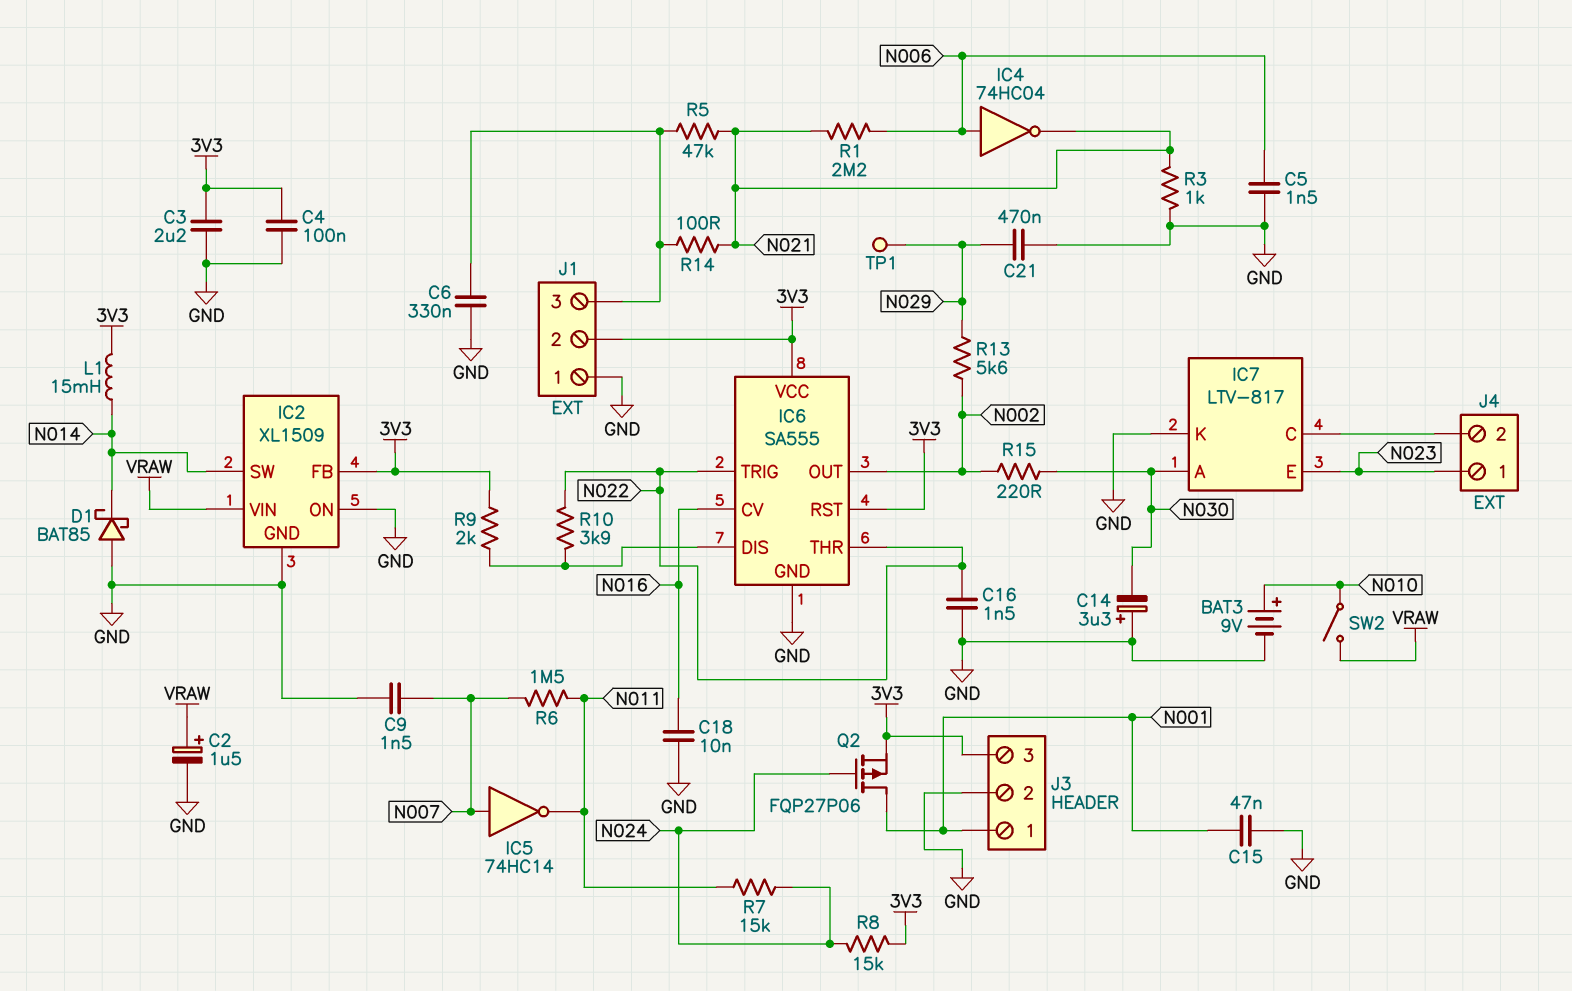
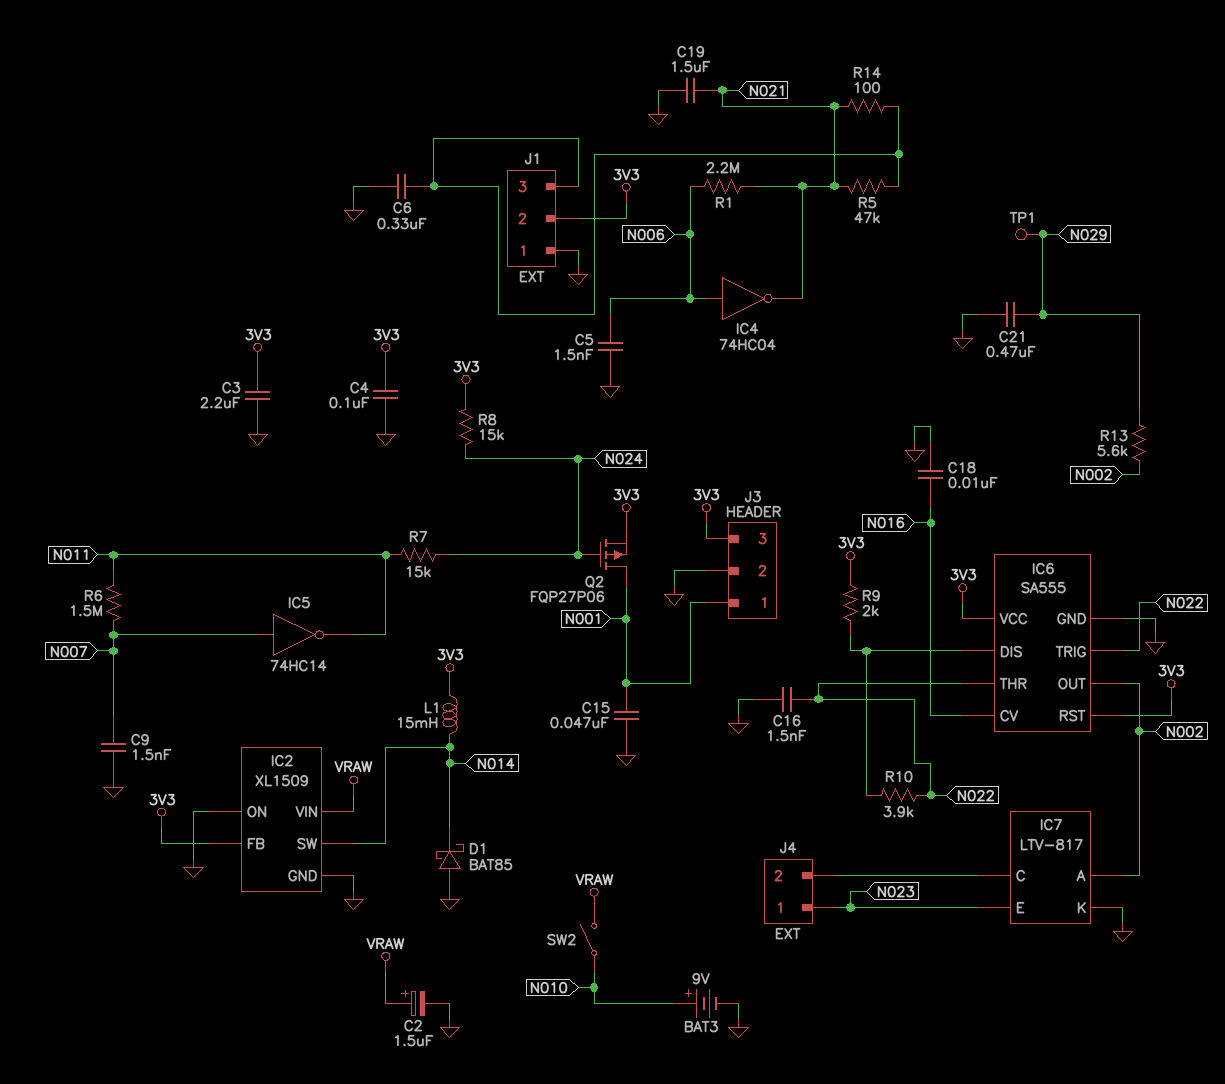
C14: 3.3uF (plus GND, minus N030) -> none
C19: none -> 1.5uF (GND, N021)
IC7 pin A: N030 -> N002
R3: 1k (GND, N021) -> none
R15: 220 (N002, N030) -> none

